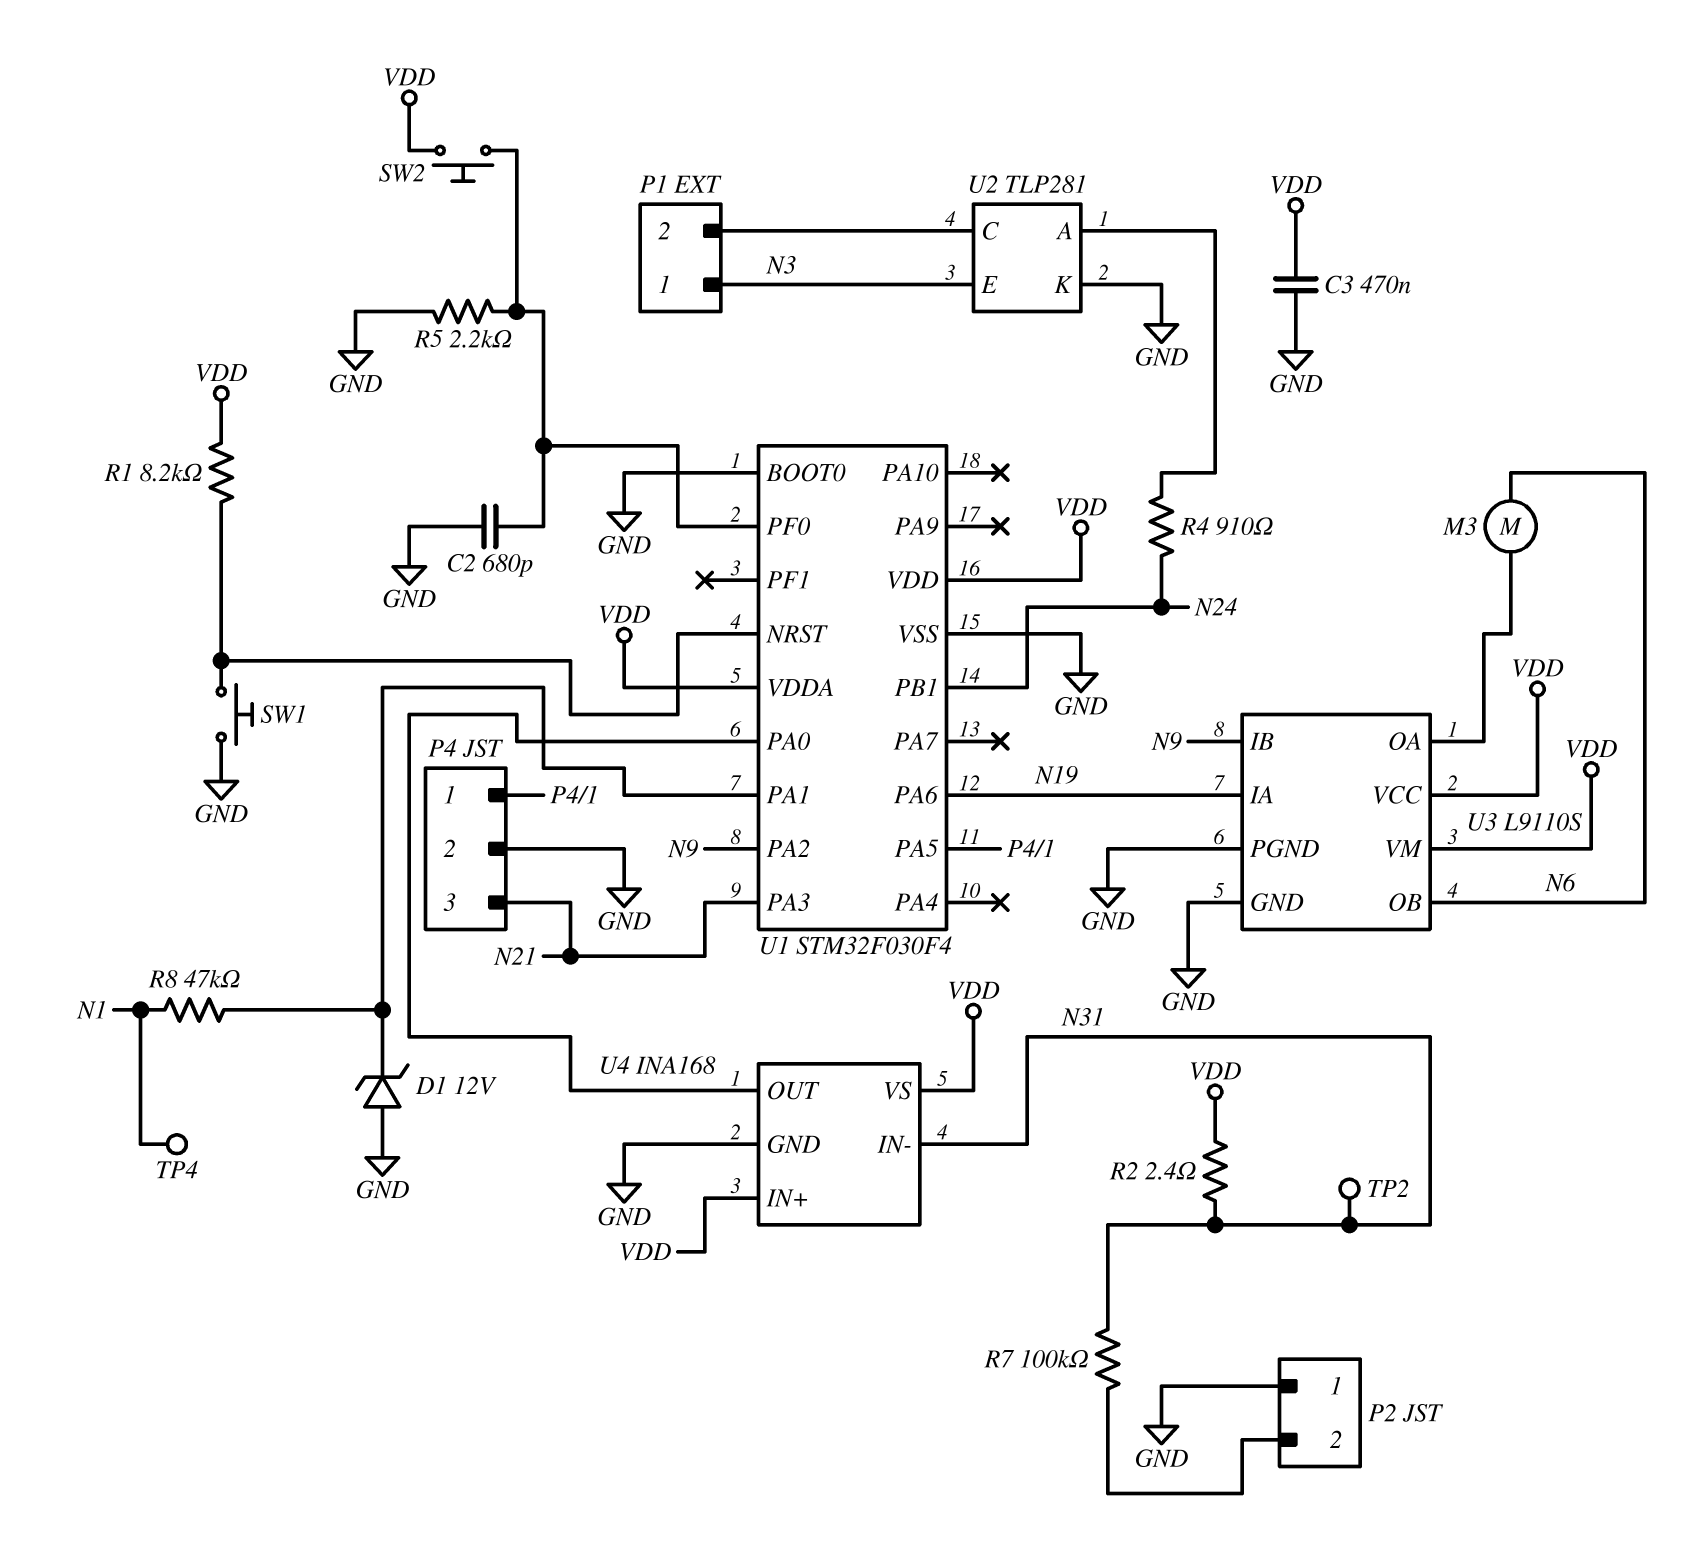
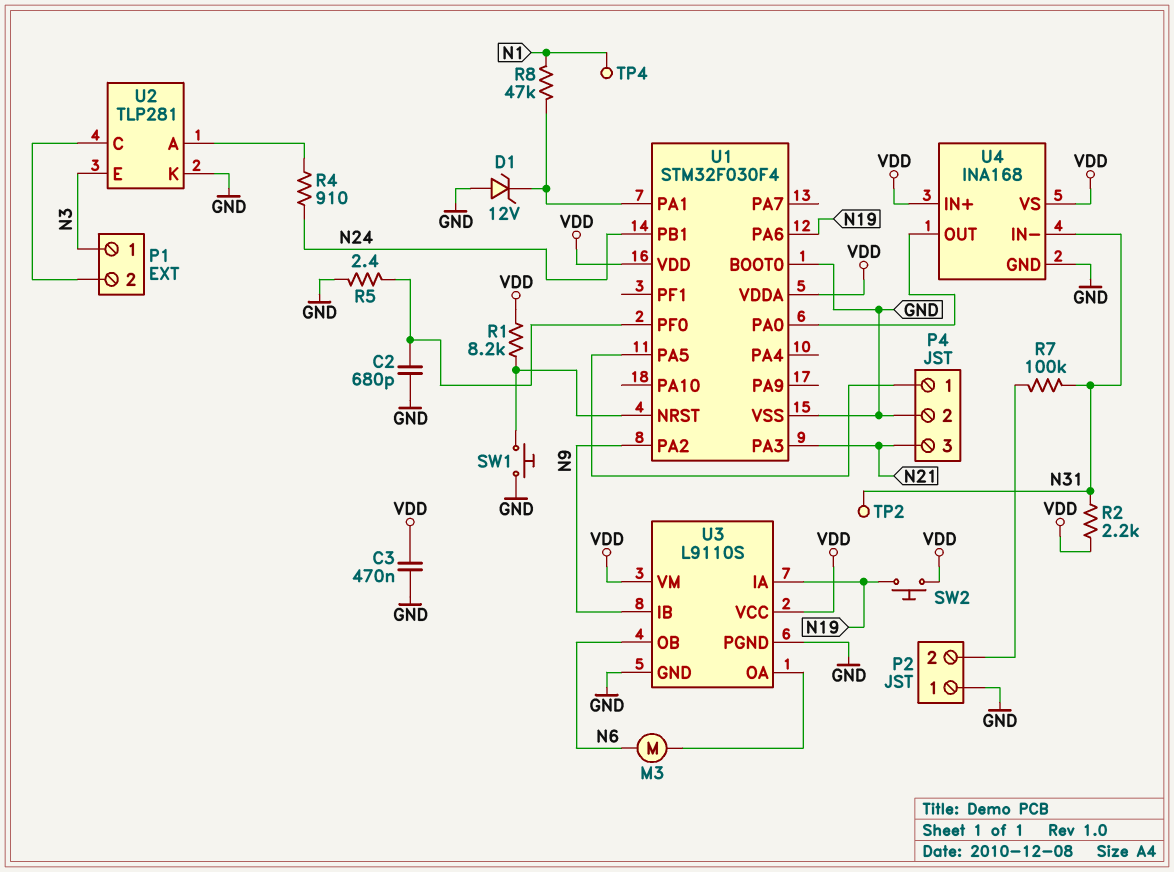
R2: 2.4 (N31, VDD) -> 2.2k (N31, VDD)
R5: 2.2k (GND, U1/PF0) -> 2.4 (GND, U1/PF0)
SW2: button (U1/PF0, VDD) -> button (N19, VDD)

